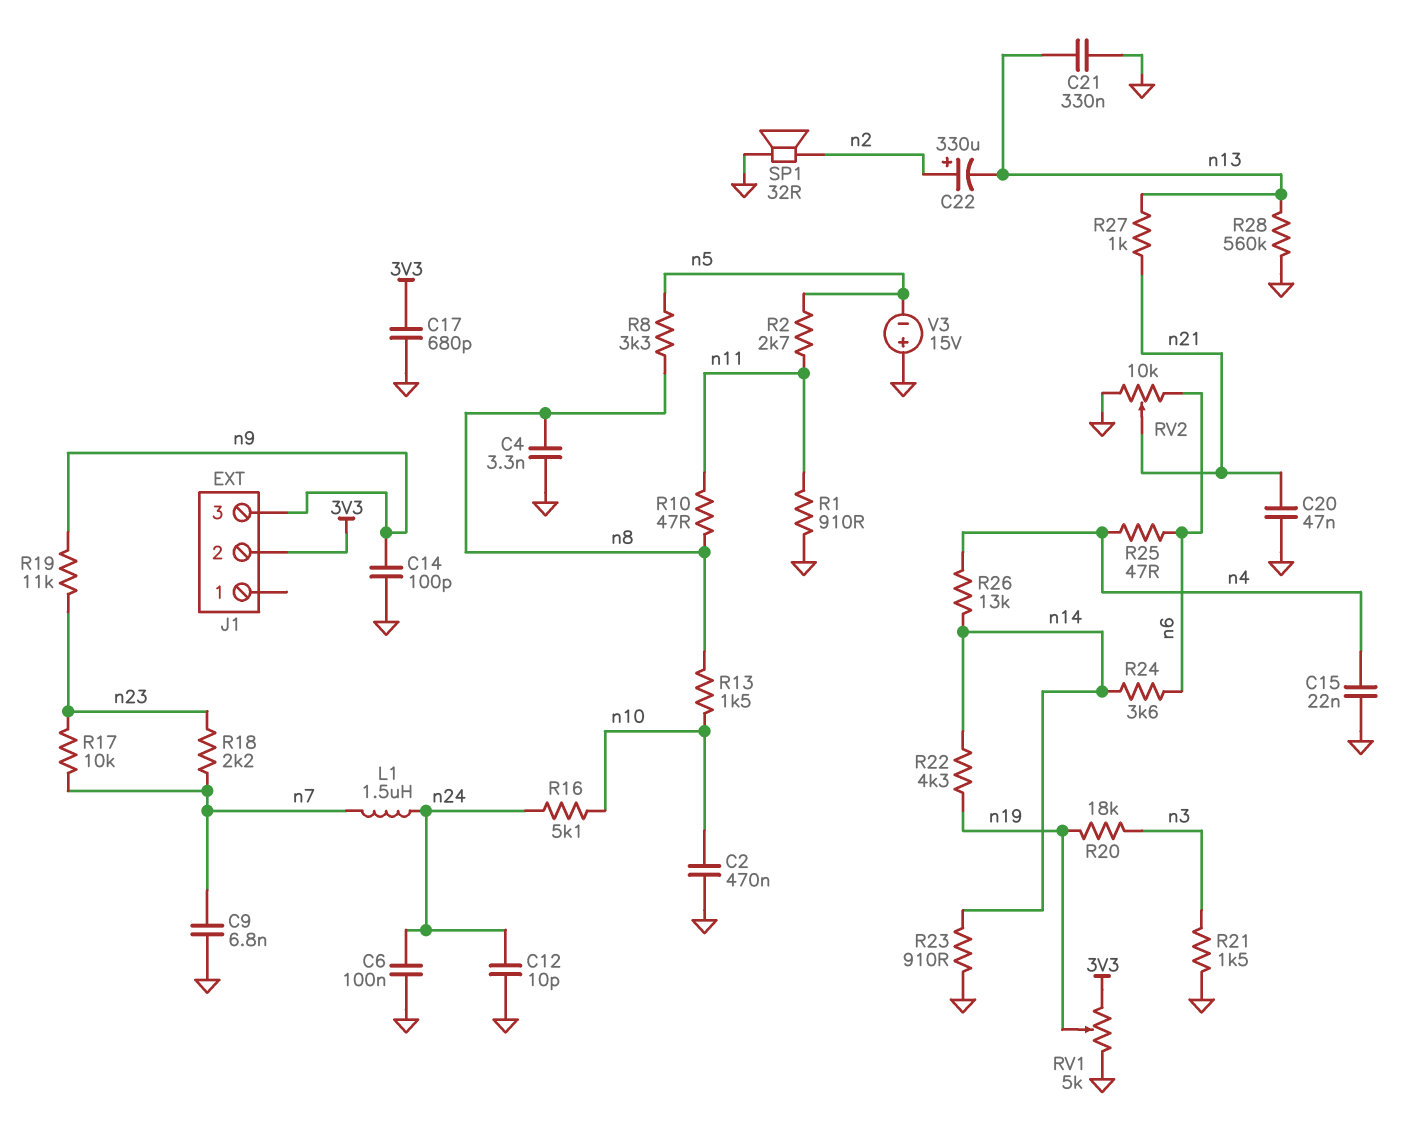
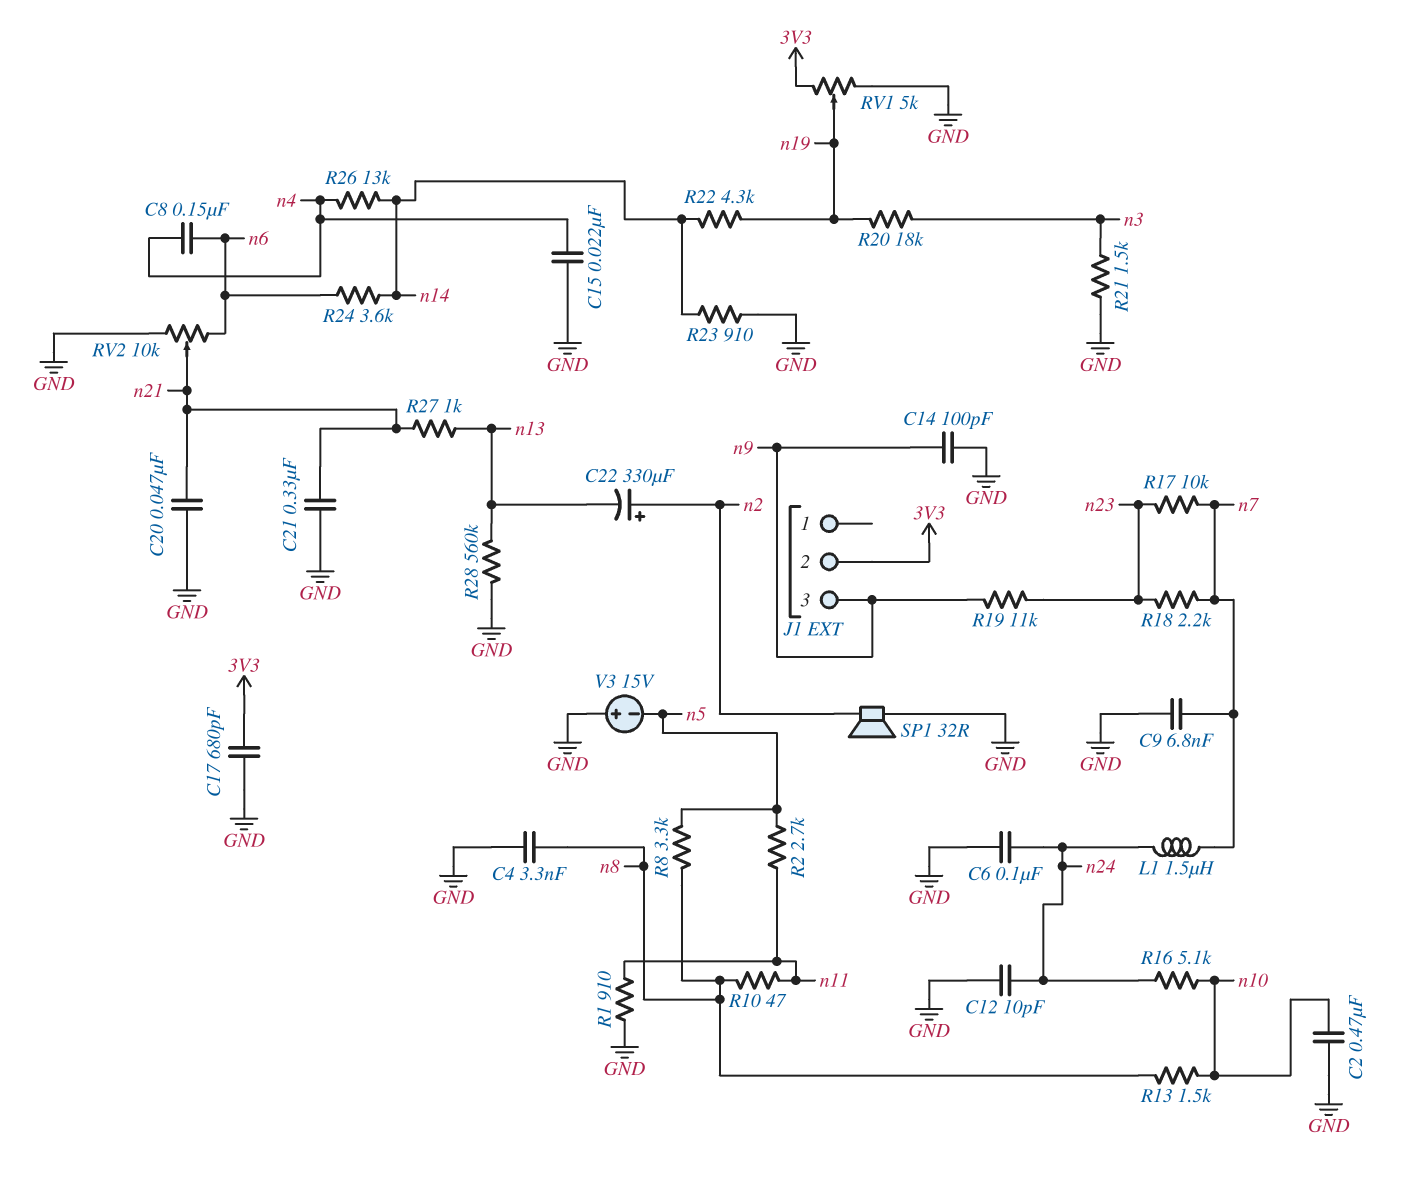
C8: none -> 150nF (n4, n6)
C21: 330nF (GND, n13) -> 330nF (GND, n21)
R25: 47 (n4, n6) -> none

